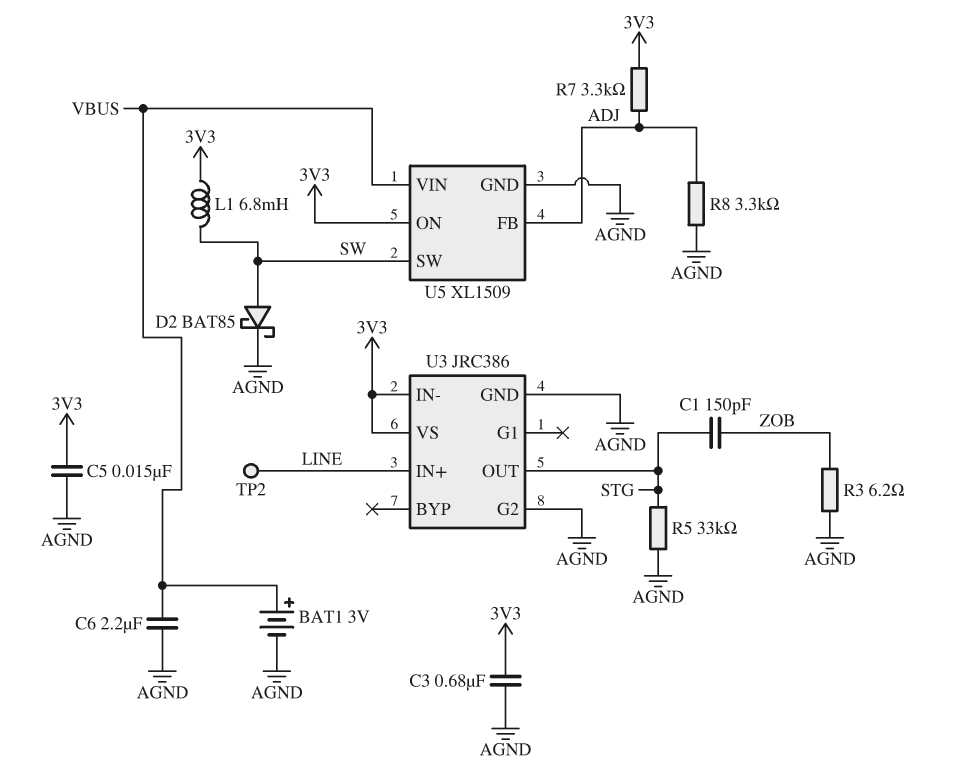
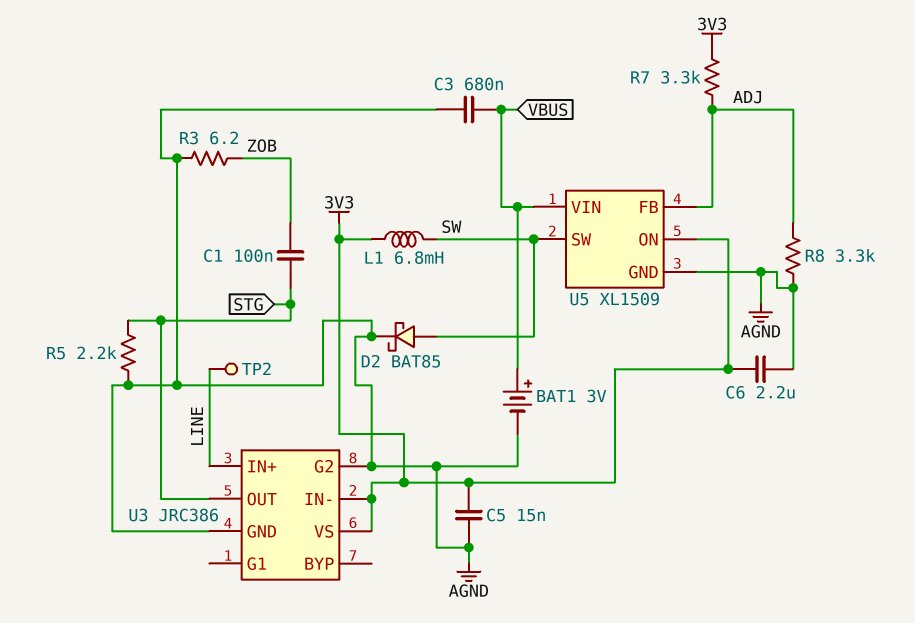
C1: 150pF (STG, ZOB) -> 100nF (STG, ZOB)
C3: 680nF (3V3, AGND) -> 680nF (AGND, VBUS)
C6: 2.2uF (AGND, VBUS) -> 2.2uF (3V3, AGND)
R5: 33k (AGND, STG) -> 2.2k (AGND, STG)

